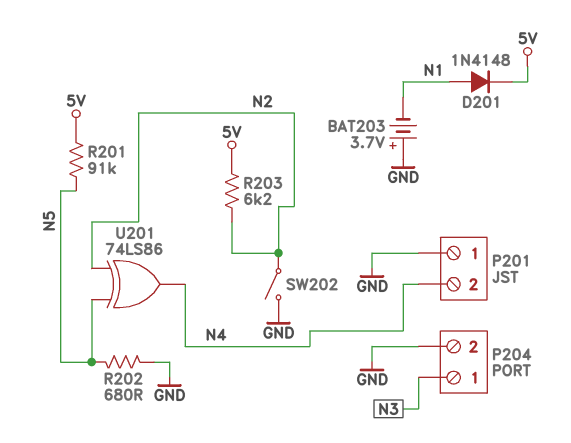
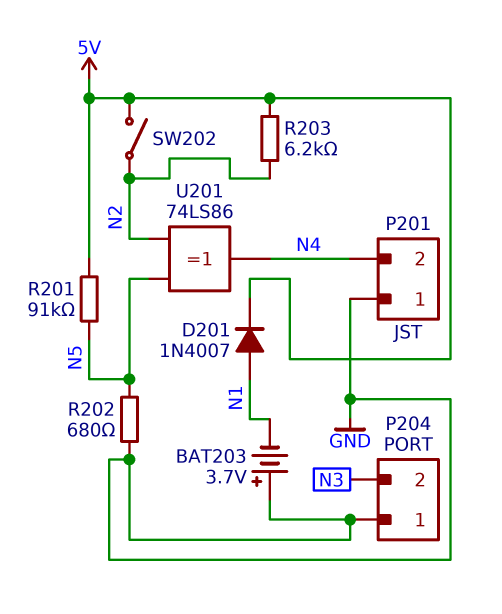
D201: diode 1N4148 (A N1, K 5V) -> diode 1N4007 (A N1, K 5V)
P204 pin 1: N3 -> GND
P204 pin 2: GND -> N3
SW202: switch (GND, N2) -> switch (5V, N2)

